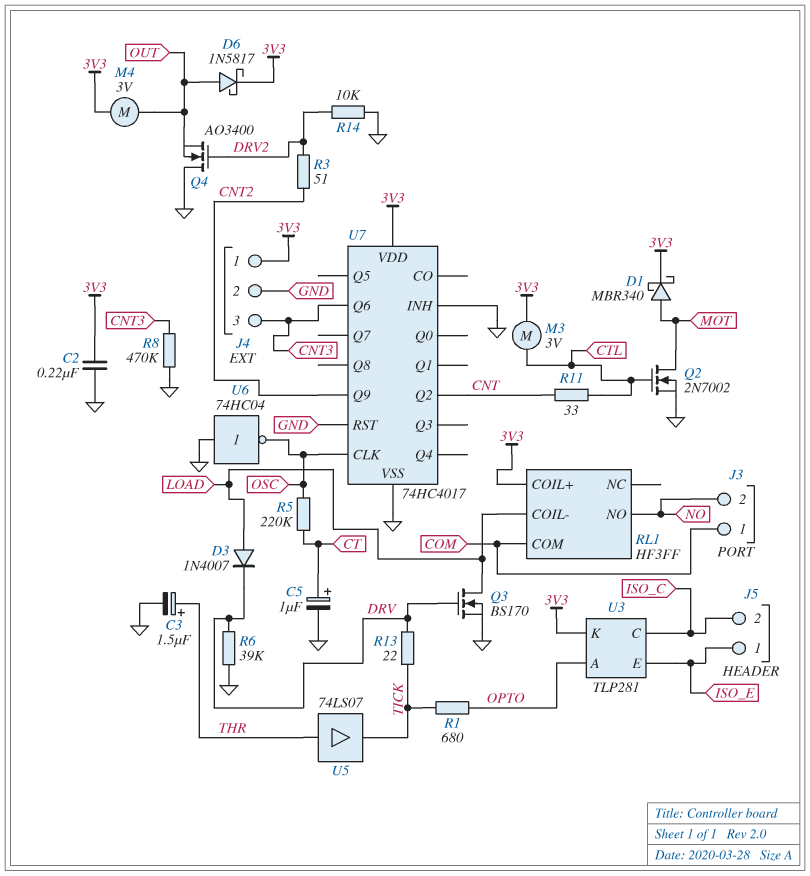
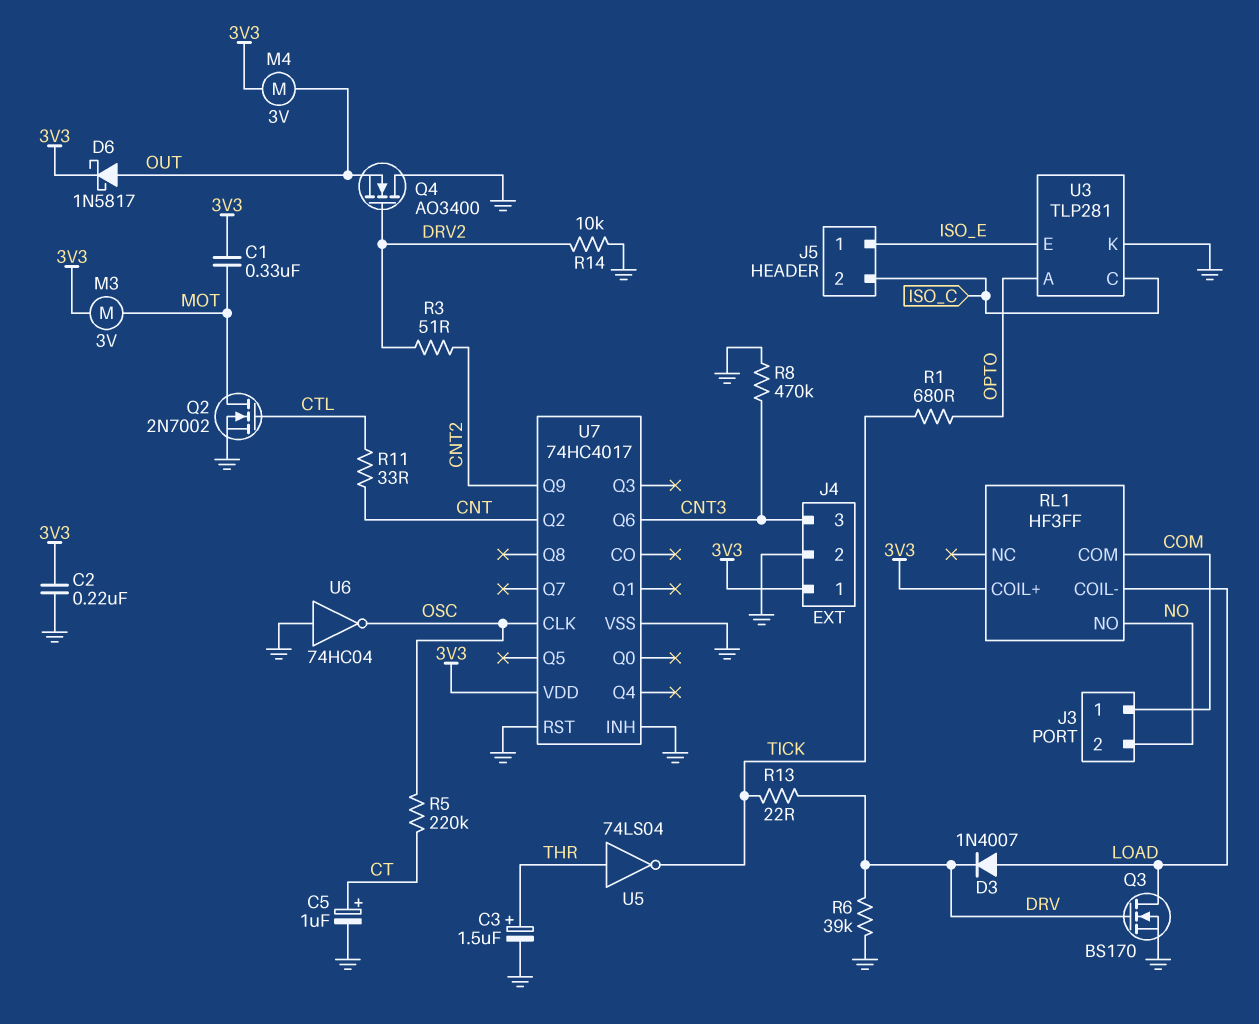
C1: none -> 330nF (3V3, MOT)
D1: schottky MBR340 (A MOT, K 3V3) -> none
M3: motor 3V (3V3, CTL) -> motor 3V (3V3, MOT)
U3 pin K: 3V3 -> GND
U5: buffer 74LS07 (in THR, out TICK) -> NOT 74LS04 (in THR, out TICK)

